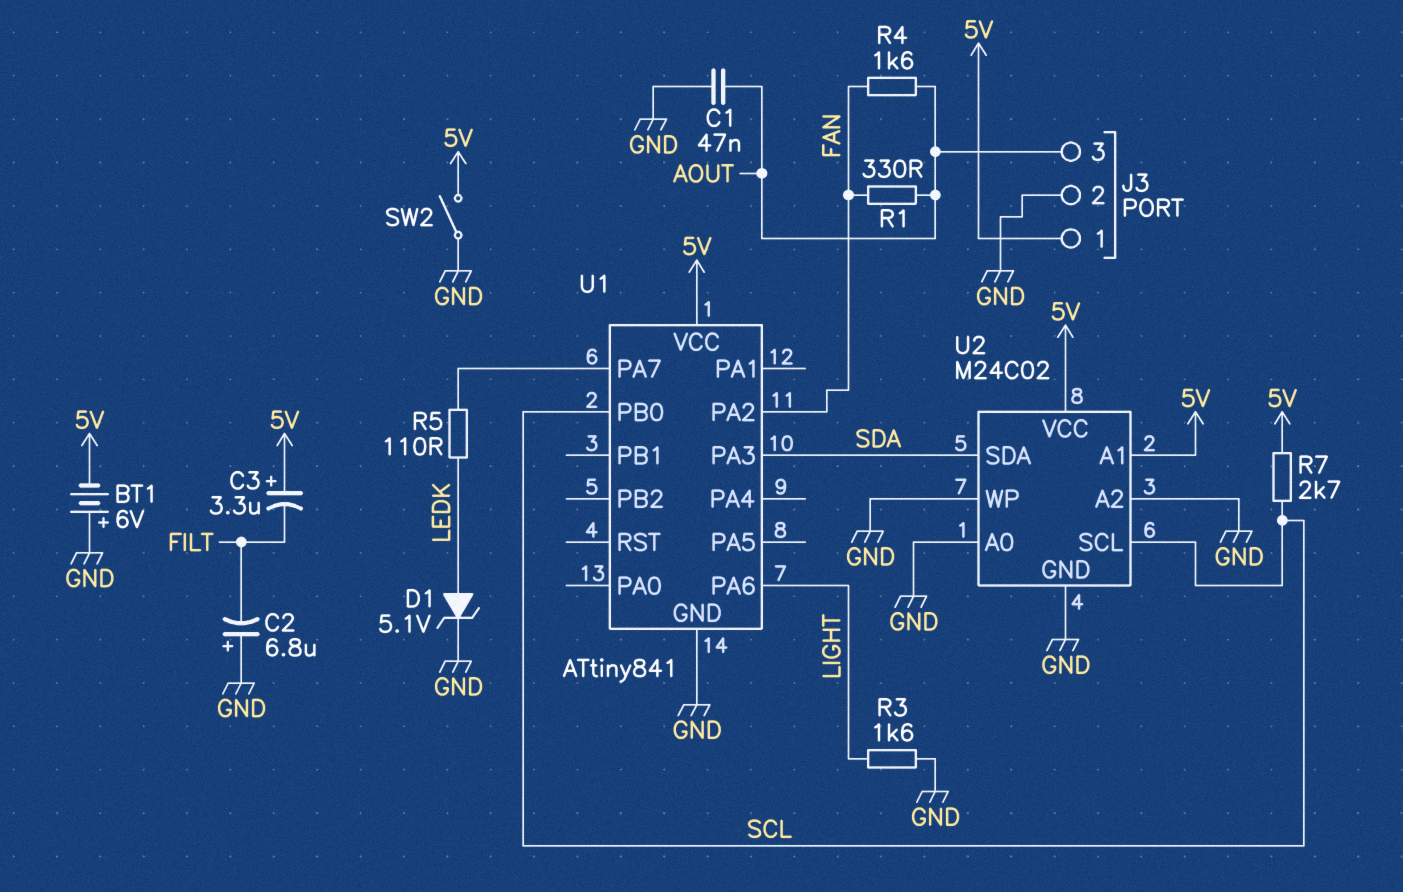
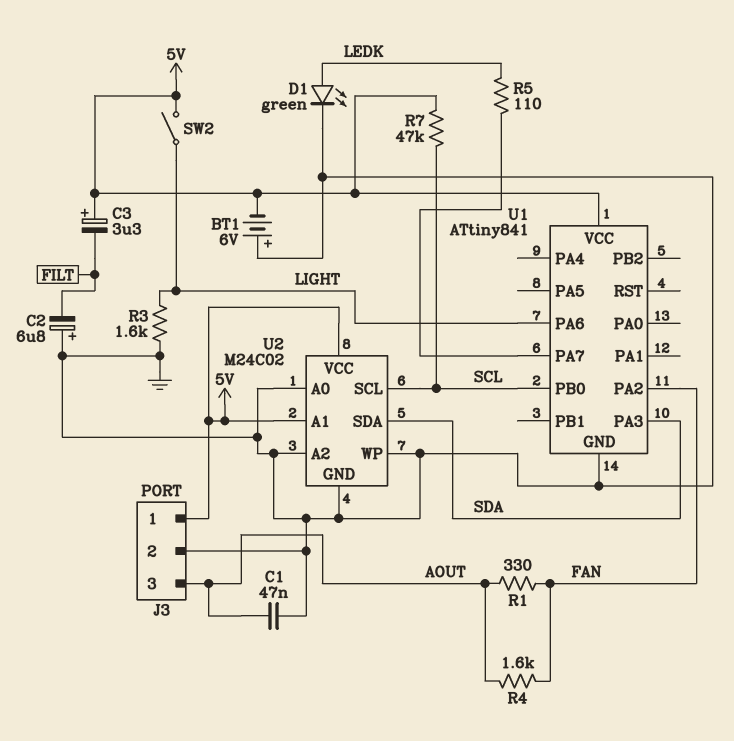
D1: zener 5.1V (A LEDK, K GND) -> LED green (A LEDK, K GND)
R7: 2.7k (5V, SCL) -> 47k (5V, SCL)
SW2: switch (5V, GND) -> switch (5V, LIGHT)

